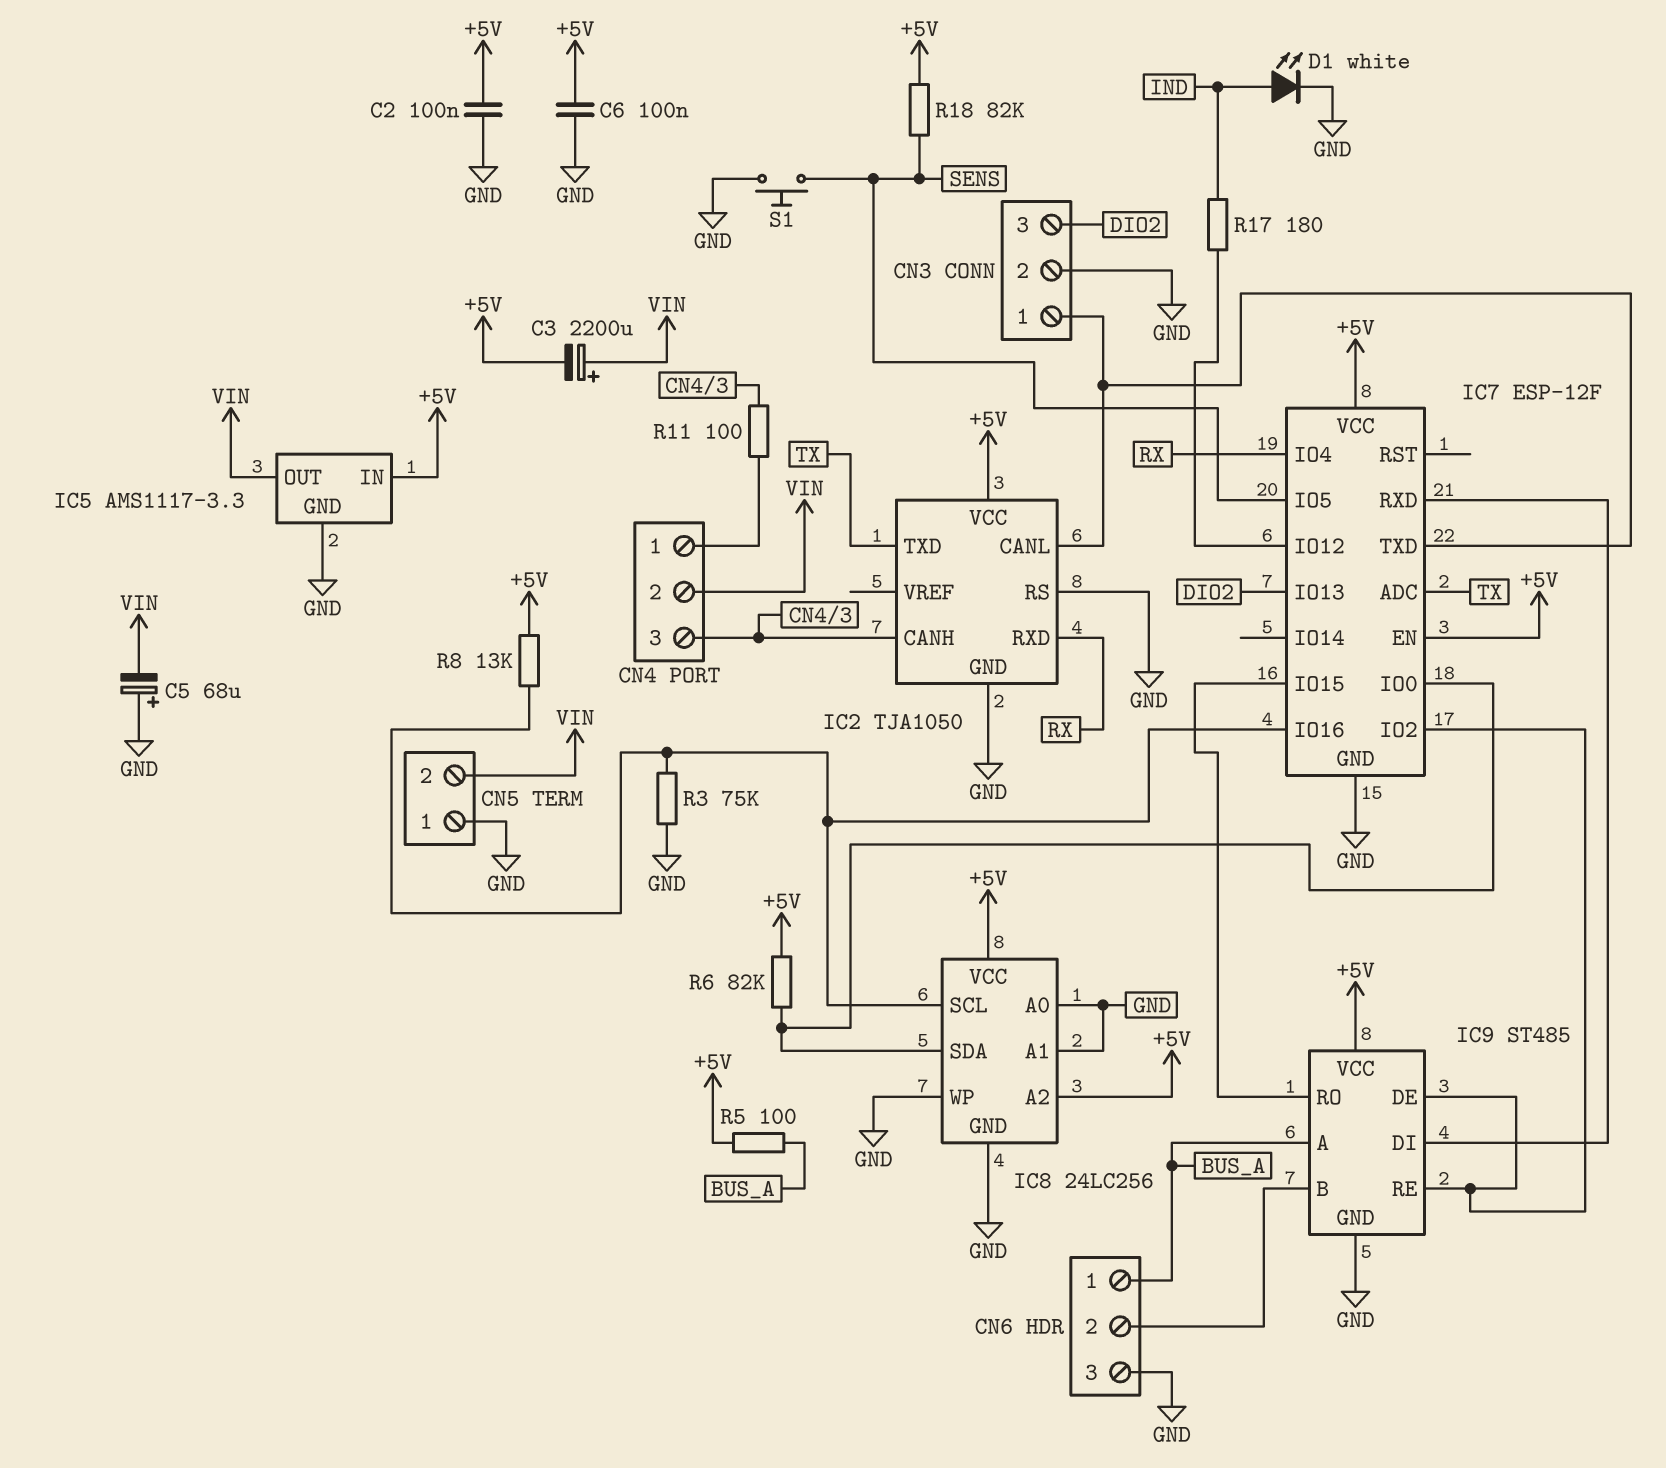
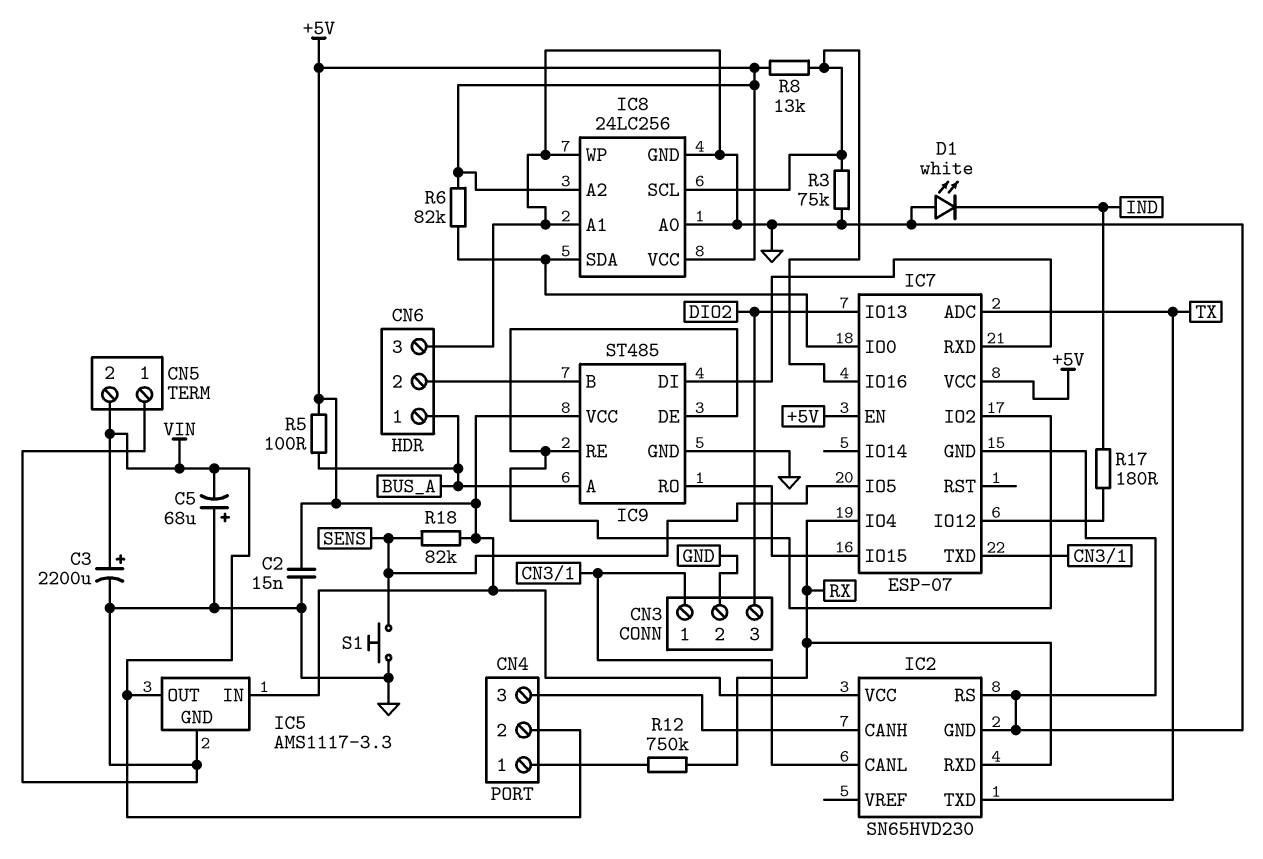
C2: 100nF (+5V, GND) -> 15nF (+5V, GND)
C3: 2200uF (plus VIN, minus +5V) -> 2200uF (plus VIN, minus GND)
C6: 100nF (+5V, GND) -> none
D1: LED white (A IND, K GND) -> LED white (A GND, K IND)
IC2: TJA1050 -> SN65HVD230
IC7: ESP-12F -> ESP-07
R11: 100 (CN4/1, CN4/3) -> none
R12: none -> 750k (CN4/1, RX)

